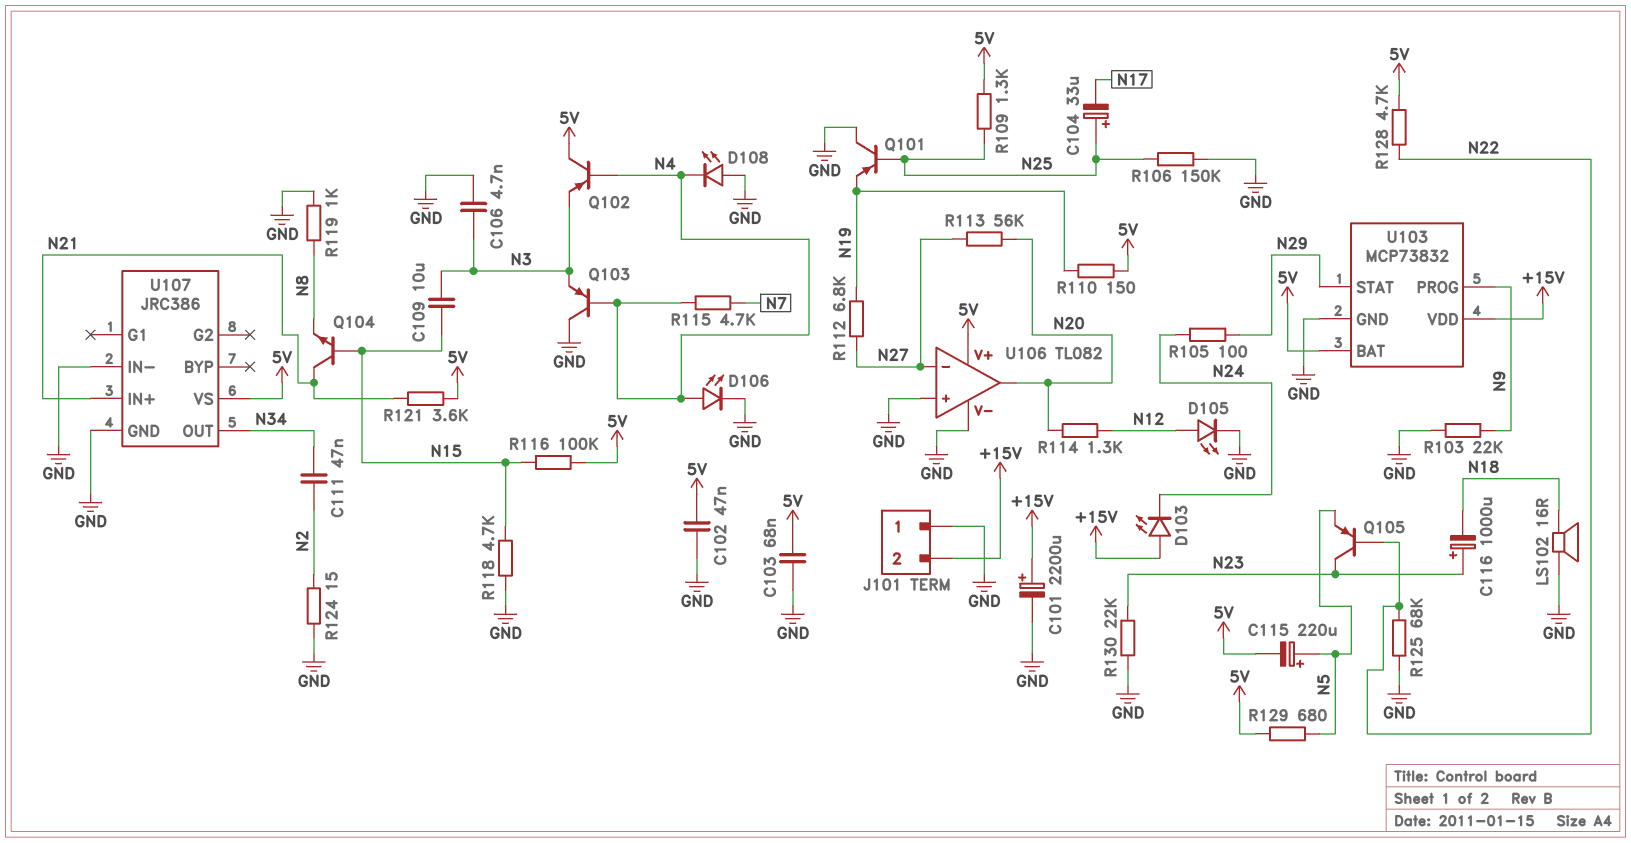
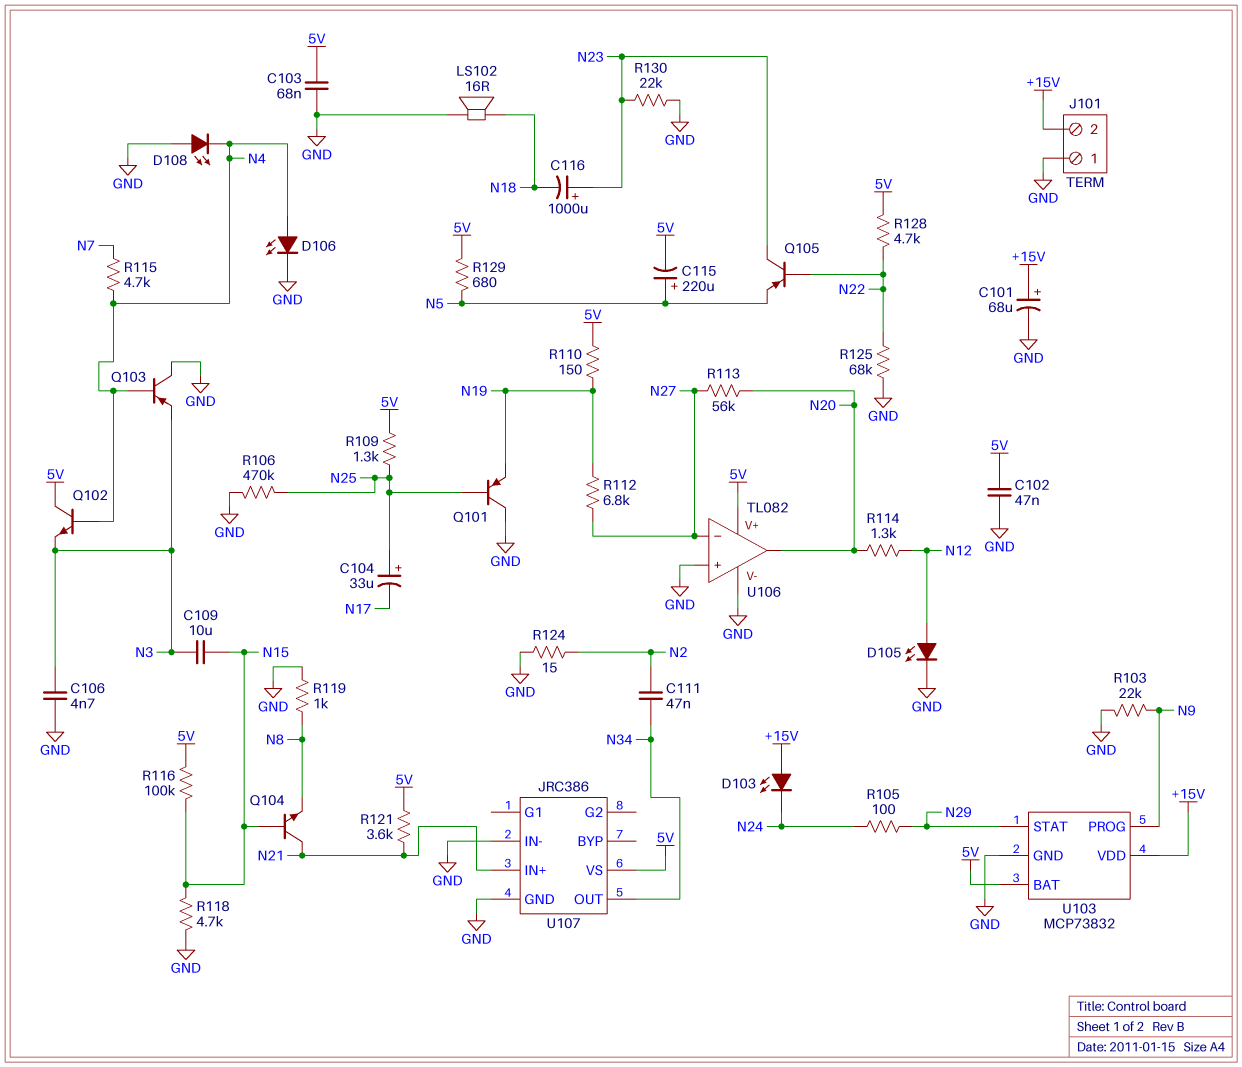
C101: 2200uF (plus +15V, minus GND) -> 68uF (plus +15V, minus GND)
Q102: PNP (B N4, C 5V, E N3) -> NPN (B N4, C 5V, E N3)
R106: 150k (GND, N25) -> 470k (GND, N25)

